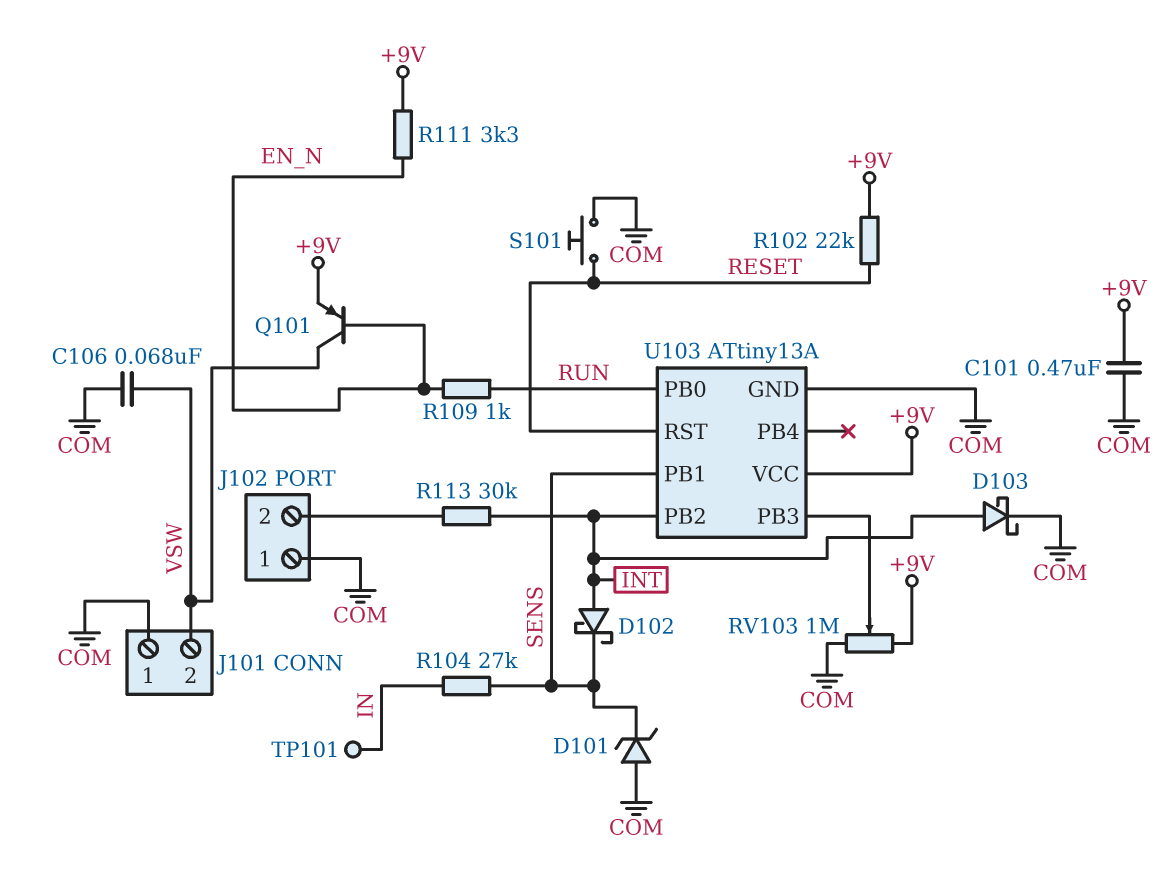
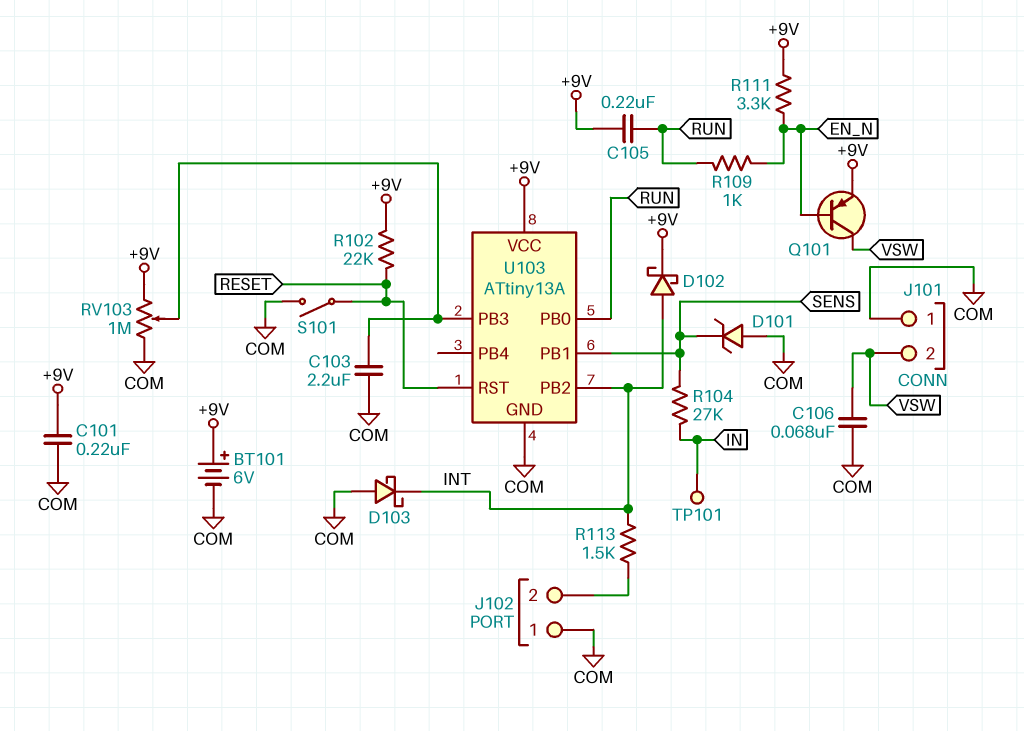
BT101: none -> 6V (plus +9V, minus COM)
C101: 470nF (+9V, COM) -> 220nF (+9V, COM)
C103: none -> 2.2uF (COM, U103/PB3)
C105: none -> 220nF (+9V, RUN)
D102: schottky (A INT, K SENS) -> schottky (A INT, K +9V)
D103: schottky (A INT, K COM) -> schottky (A COM, K INT)
R113: 30k (INT, J102/2) -> 1.5k (INT, J102/2)
S101: button (COM, RESET) -> switch (COM, RESET)

